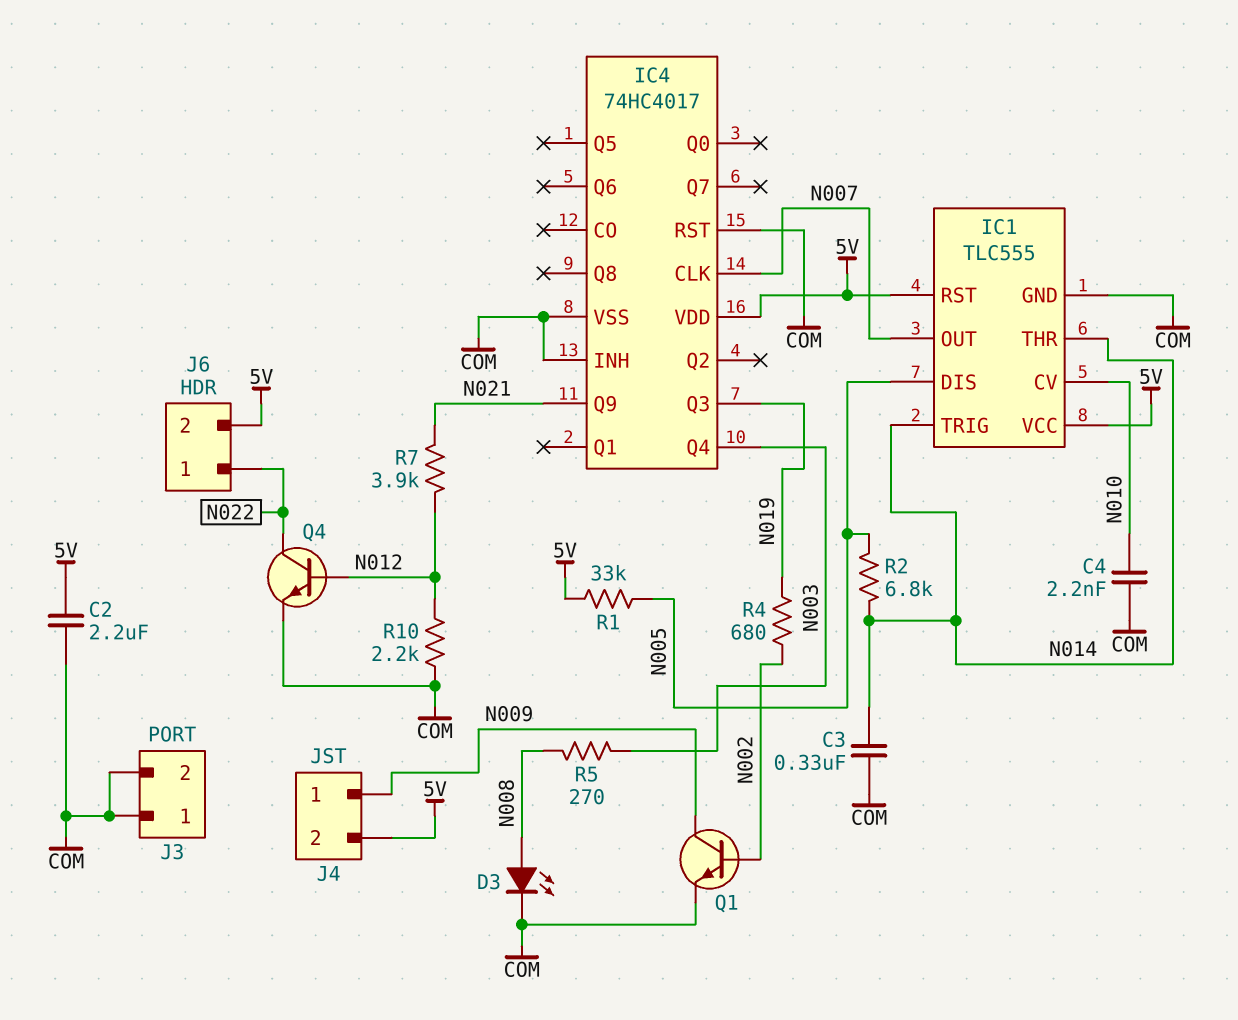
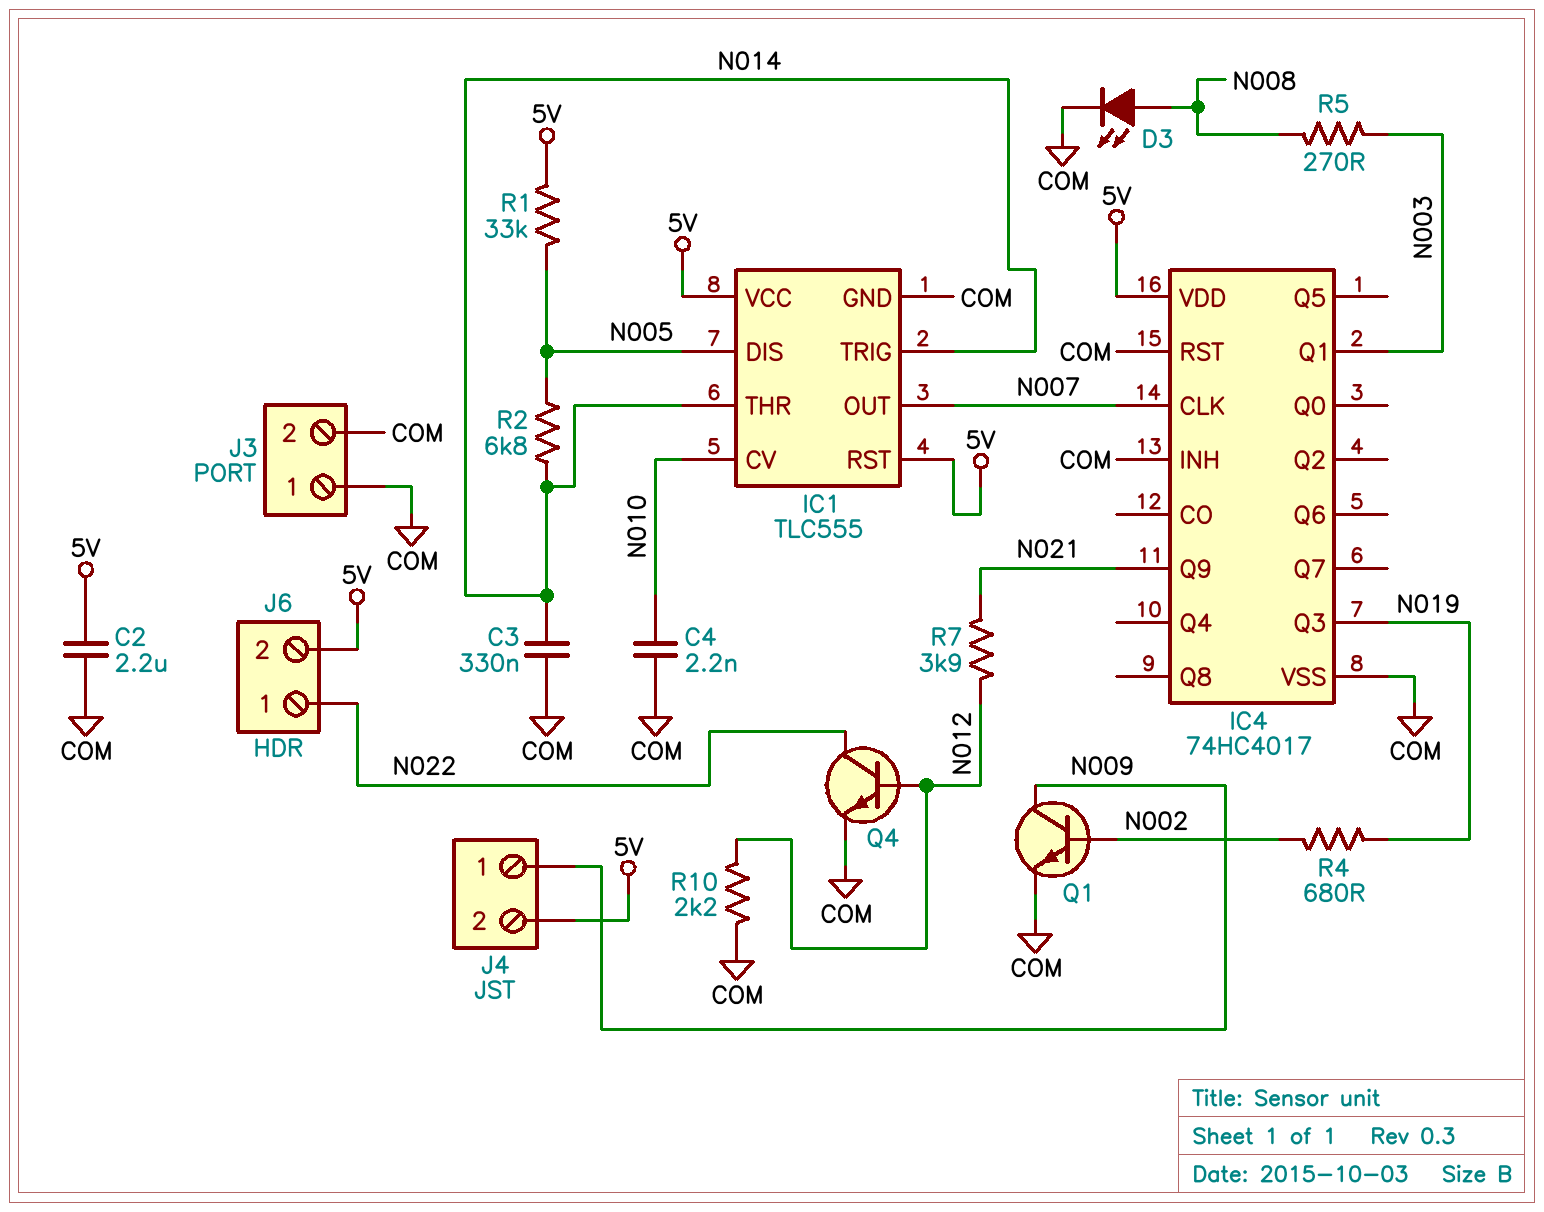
IC4 pin Q1: none -> N003
IC4 pin Q4: N003 -> none

